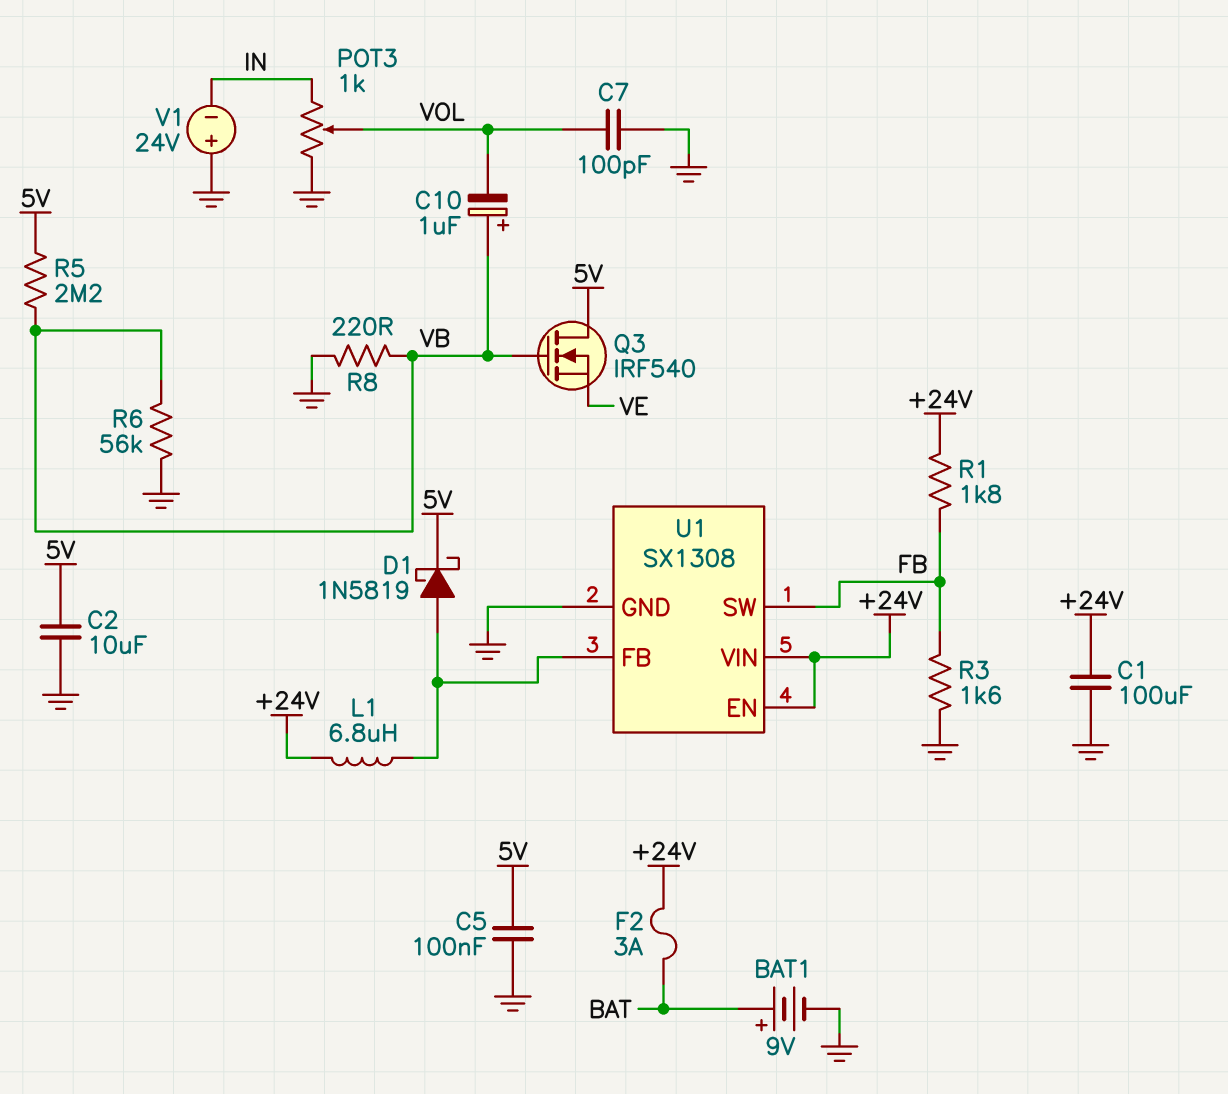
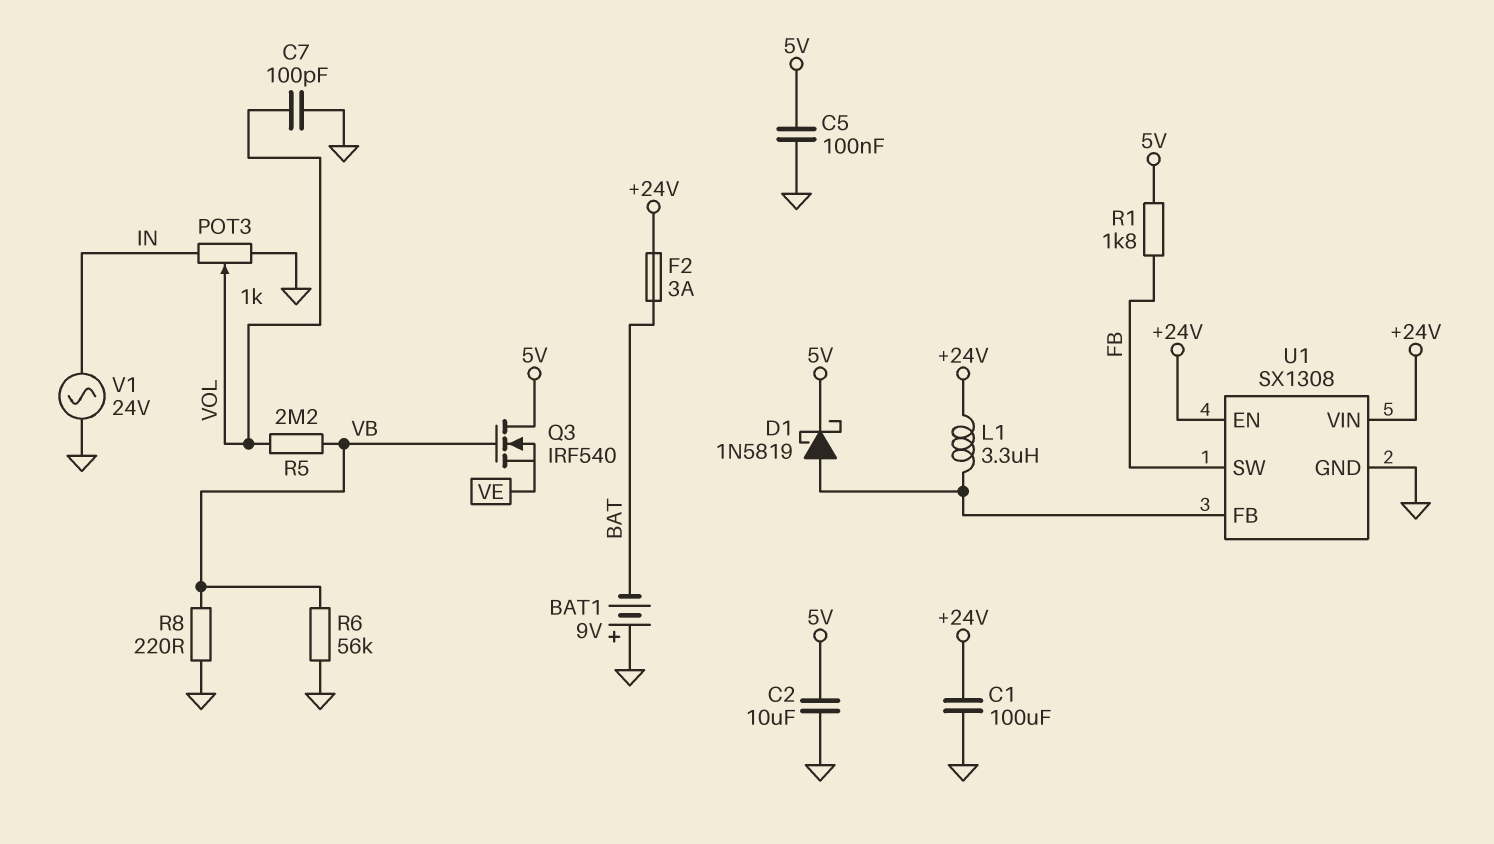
BAT1: 9V (plus BAT, minus GND) -> 9V (plus GND, minus BAT)
C10: 1uF (plus VB, minus VOL) -> none
L1: 6.8uH (+24V, U1/FB) -> 3.3uH (+24V, U1/FB)
R1: 1.8k (+24V, FB) -> 1.8k (5V, FB)
R3: 1.6k (FB, GND) -> none
R5: 2.2M (5V, VB) -> 2.2M (VB, VOL)
V1: 24V (plus GND, minus IN) -> AC 24V (GND, IN)

